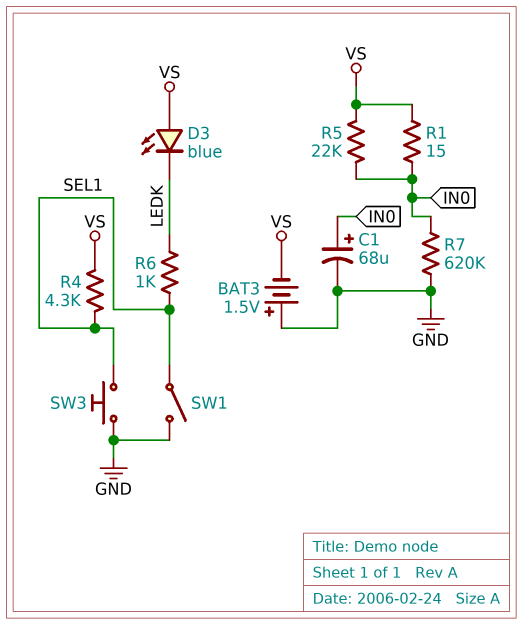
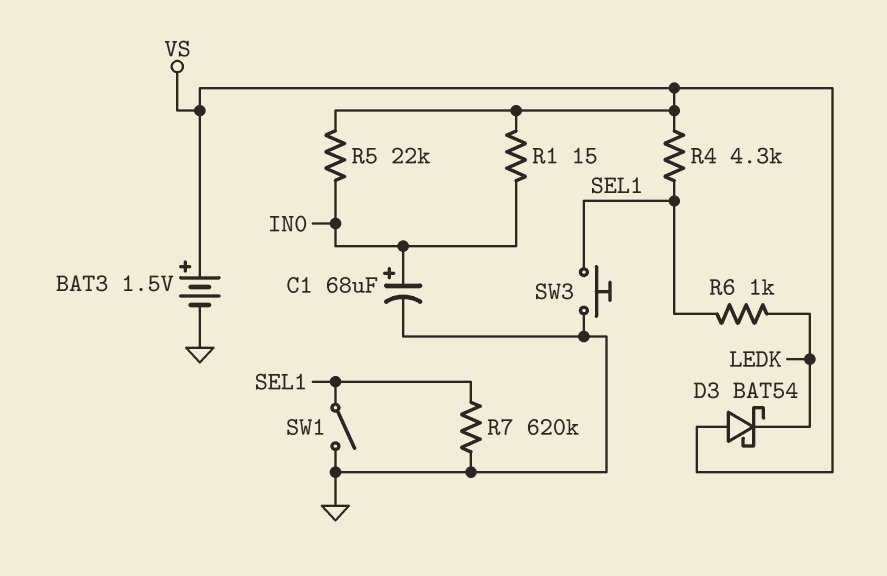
BAT3: 1.5V (plus GND, minus VS) -> 1.5V (plus VS, minus GND)
D3: LED blue (A VS, K LEDK) -> schottky BAT54 (A VS, K LEDK)
R7: 620k (GND, IN0) -> 620k (GND, SEL1)

